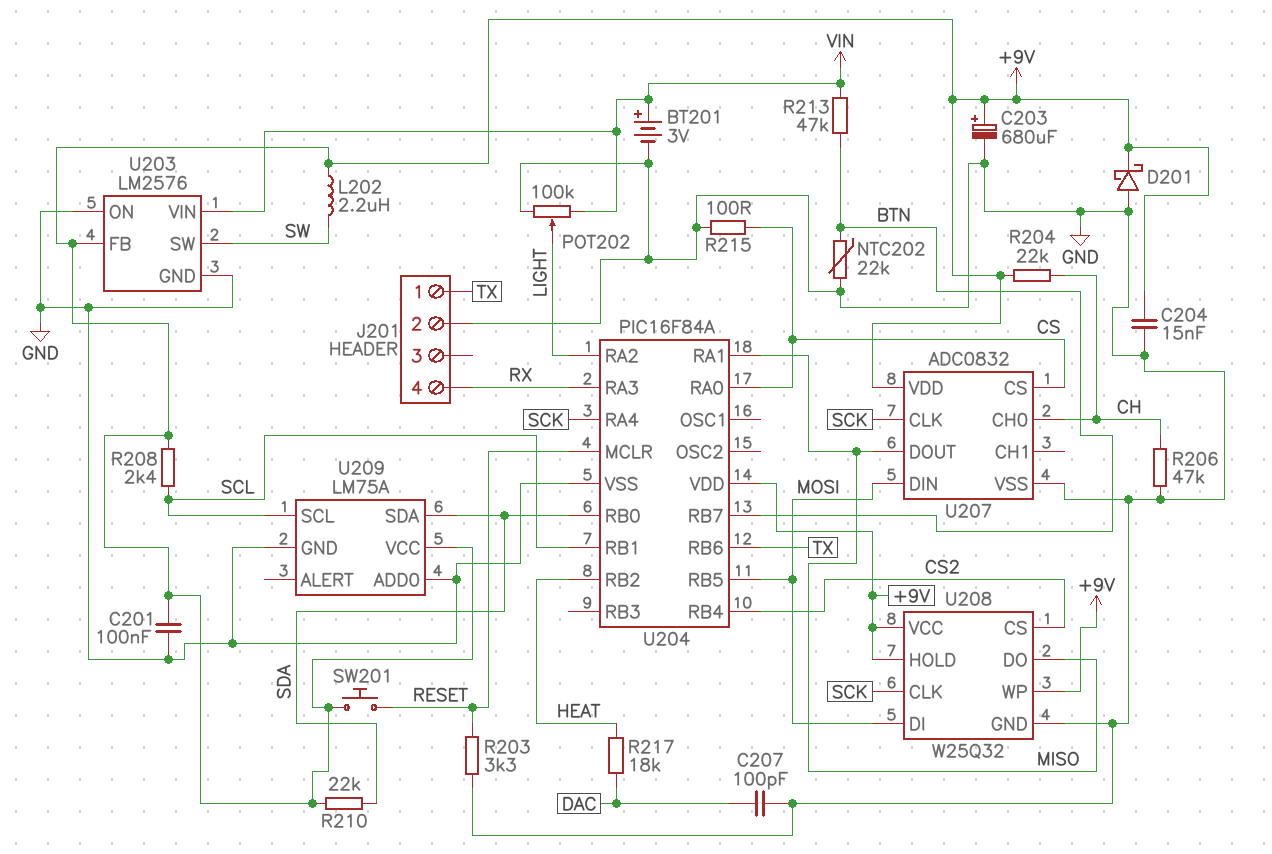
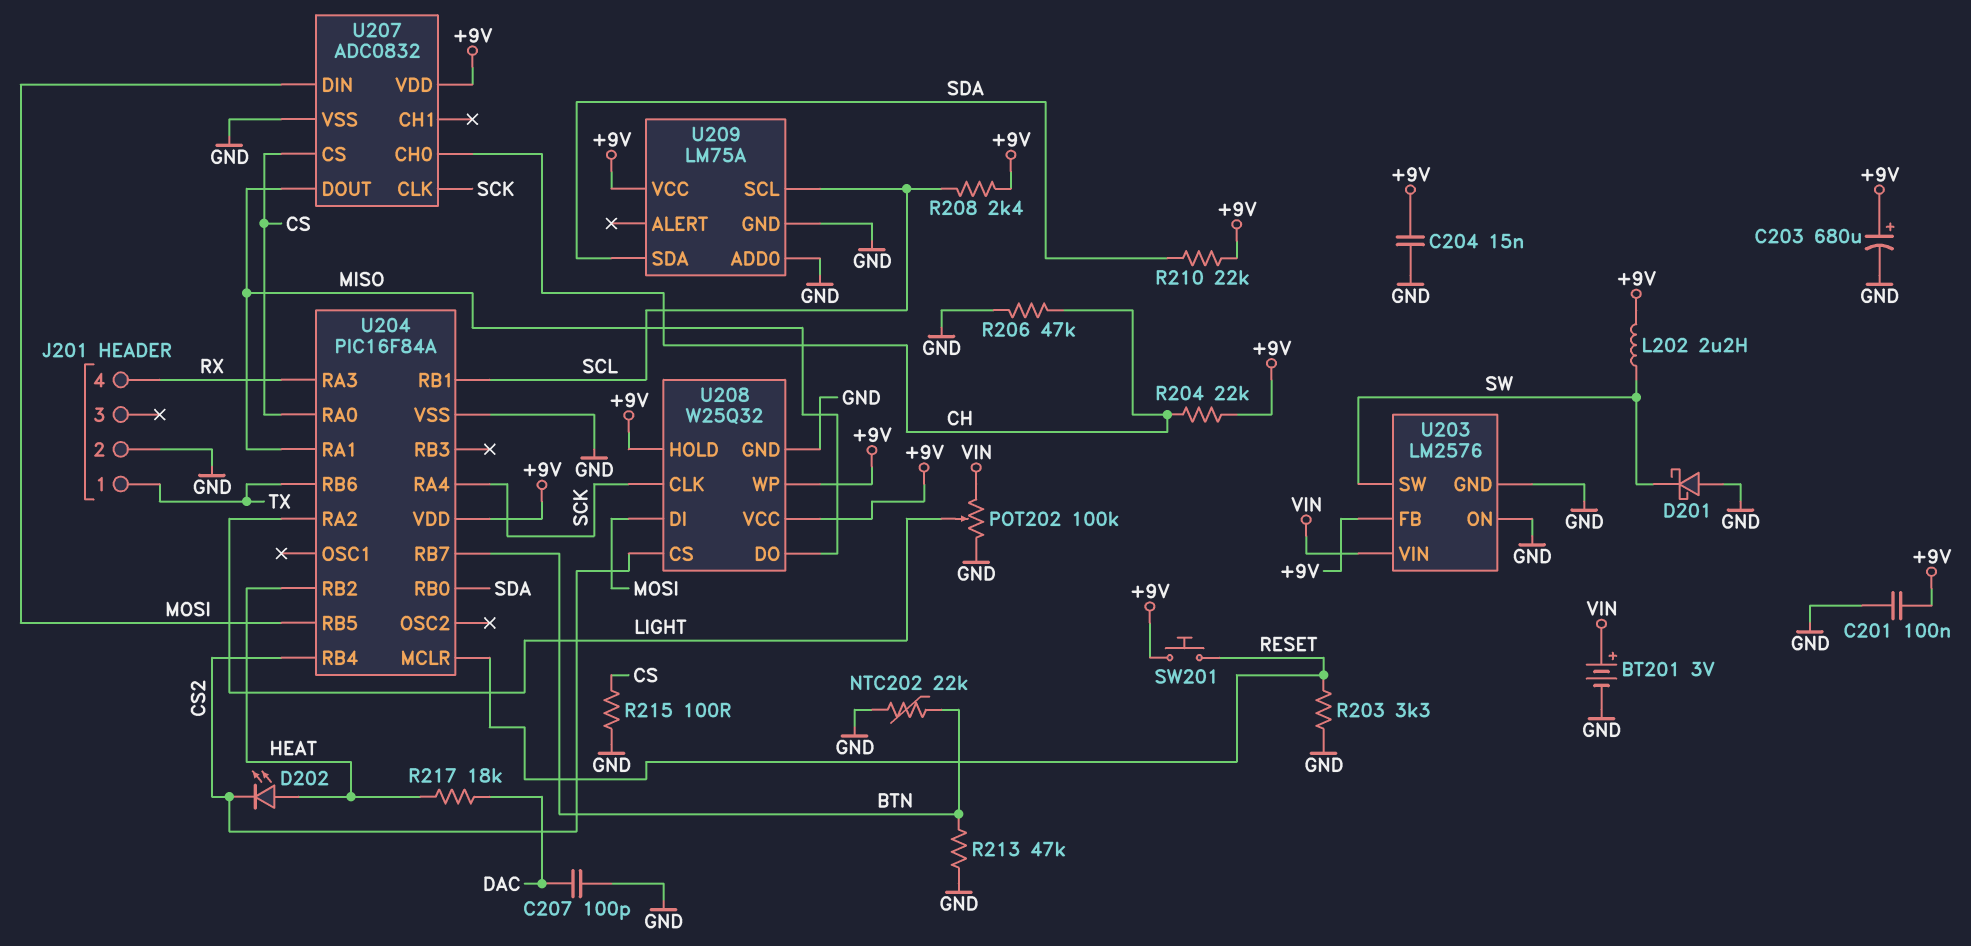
D201: schottky (A GND, K +9V) -> schottky (A GND, K SW)
D202: none -> LED (A HEAT, K CS2)
R213: 47k (BTN, VIN) -> 47k (BTN, GND)

